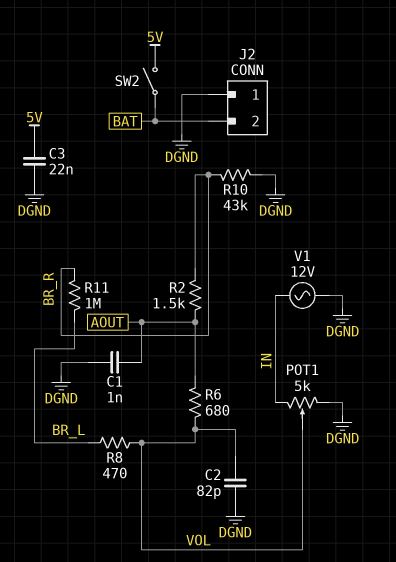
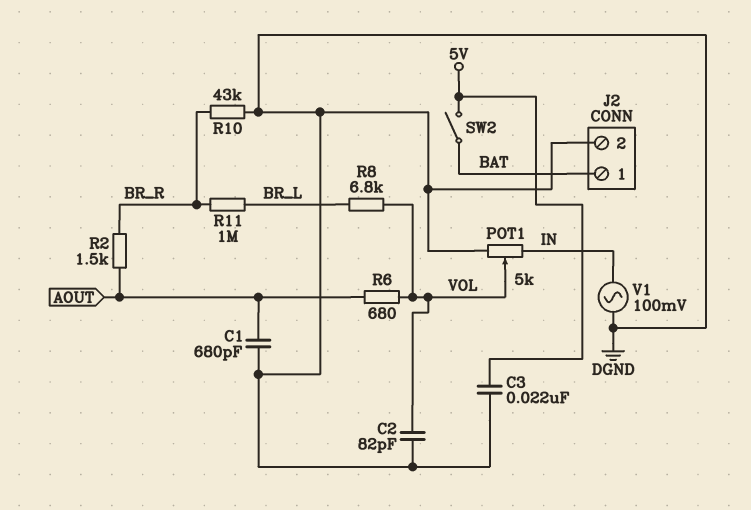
C1: 1nF (AOUT, DGND) -> 680pF (AOUT, DGND)
J2 pin 1: DGND -> BAT
J2 pin 2: BAT -> DGND
R8: 470 (BR_L, VOL) -> 6.8k (BR_L, VOL)
V1: AC 12V (DGND, IN) -> AC 100mV (DGND, IN)

